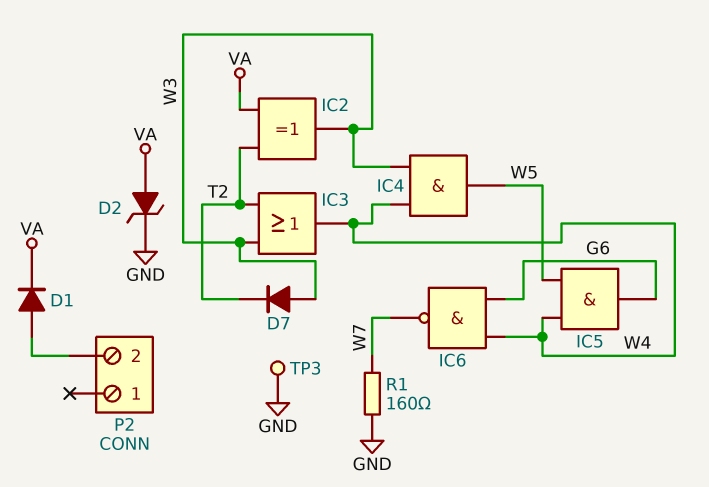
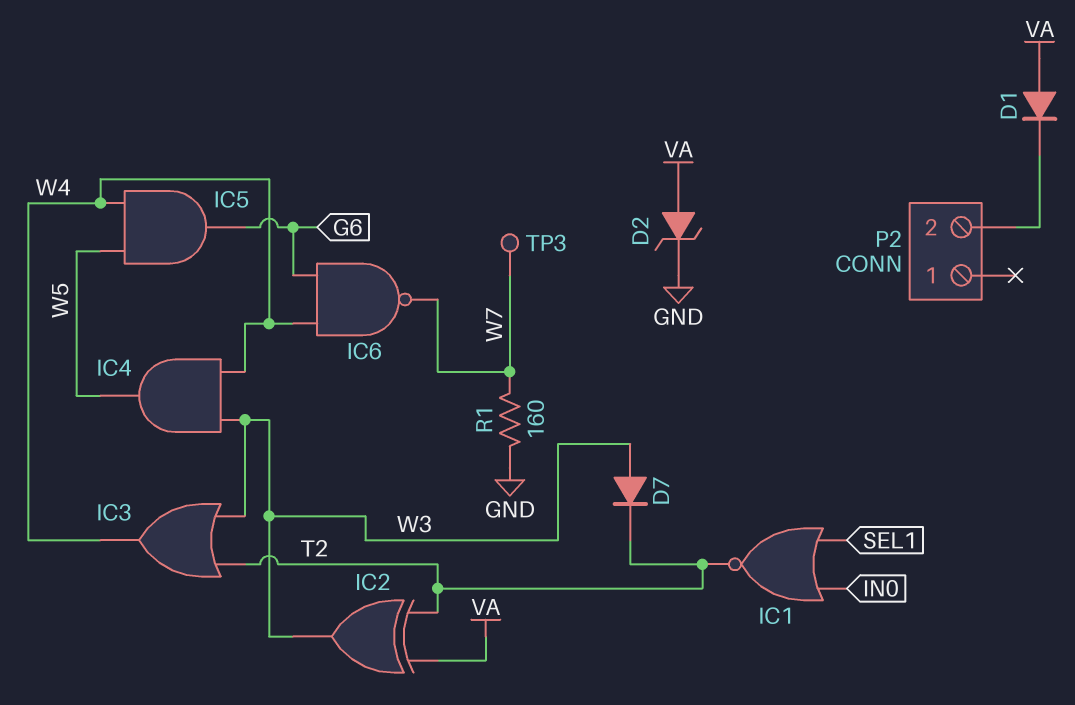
D1: diode (A P2/2, K VA) -> diode (A VA, K P2/2)
IC1: none -> NOR (in IN0, in SEL1, out T2)
TP3: test point (GND) -> test point (W7)

